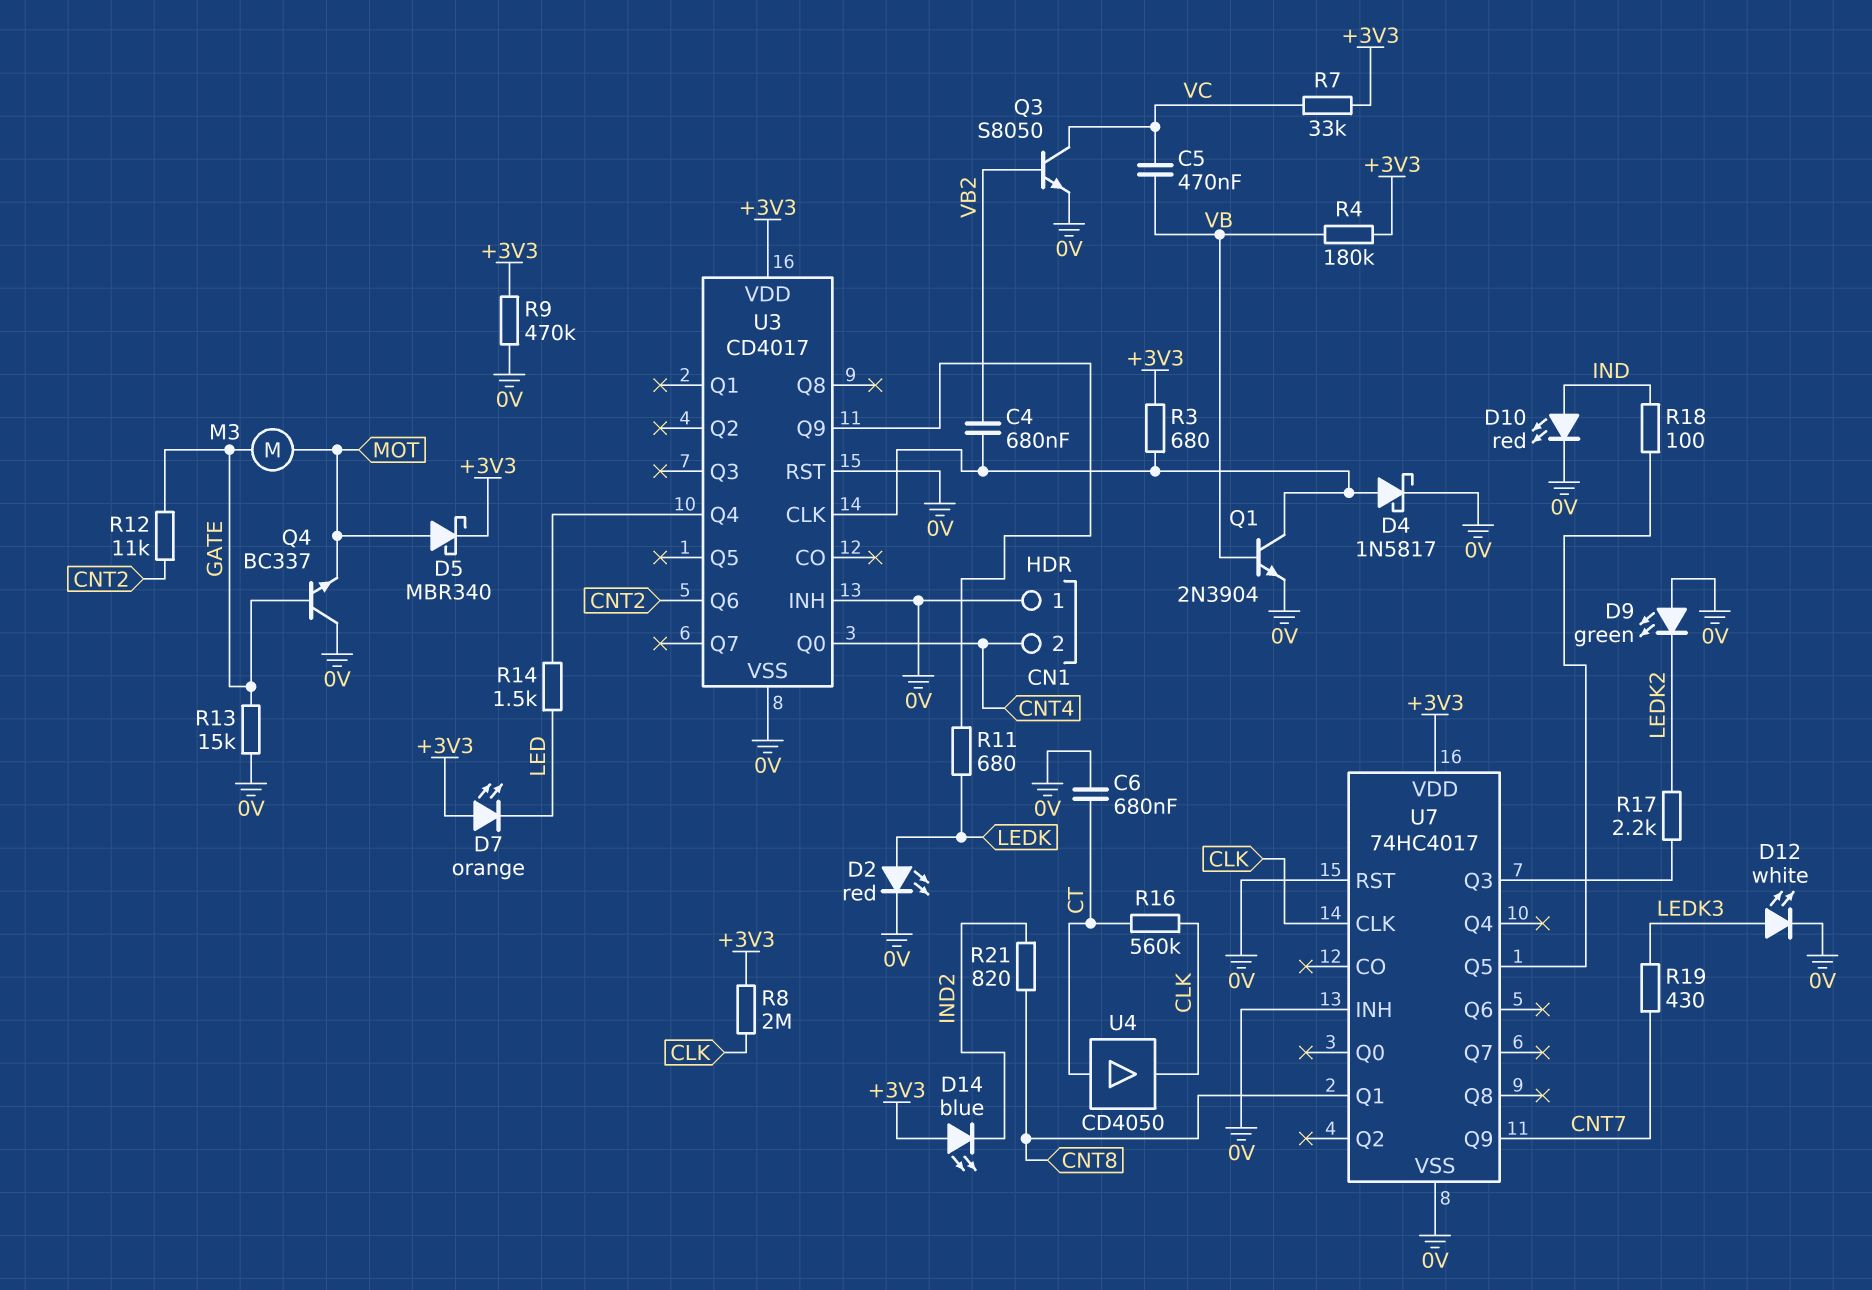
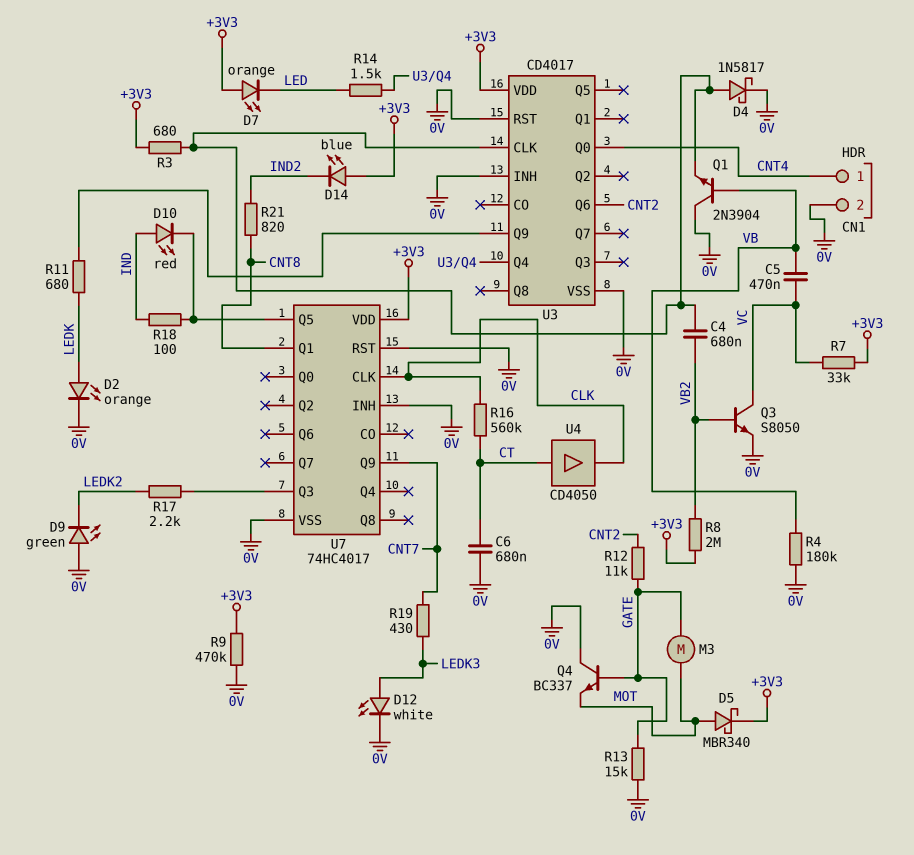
CN1 pin 1: 0V -> CNT4
CN1 pin 2: CNT4 -> 0V
D2: LED red (A LEDK, K 0V) -> LED orange (A LEDK, K 0V)
D10: LED red (A IND, K 0V) -> LED red (A IND, K U7/Q5)
Q1: NPN 2N3904 (B VB, C U3/CLK, E 0V) -> NPN 2N3904 (B VB, C 0V, E U3/CLK)
R4: 180k (+3V3, VB) -> 180k (0V, VB)
R8: 2M (+3V3, CLK) -> 2M (+3V3, VB2)

